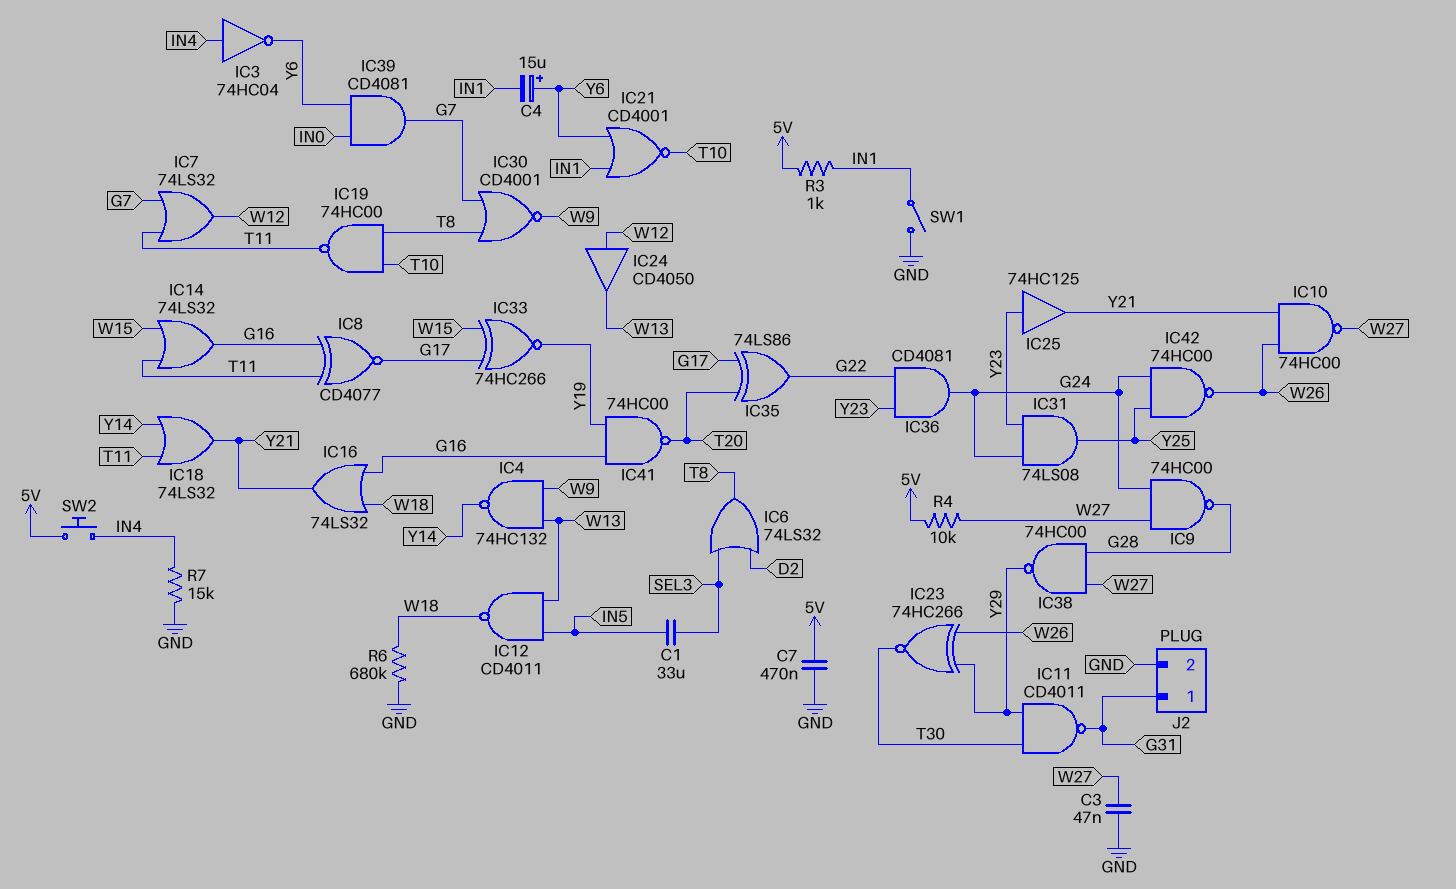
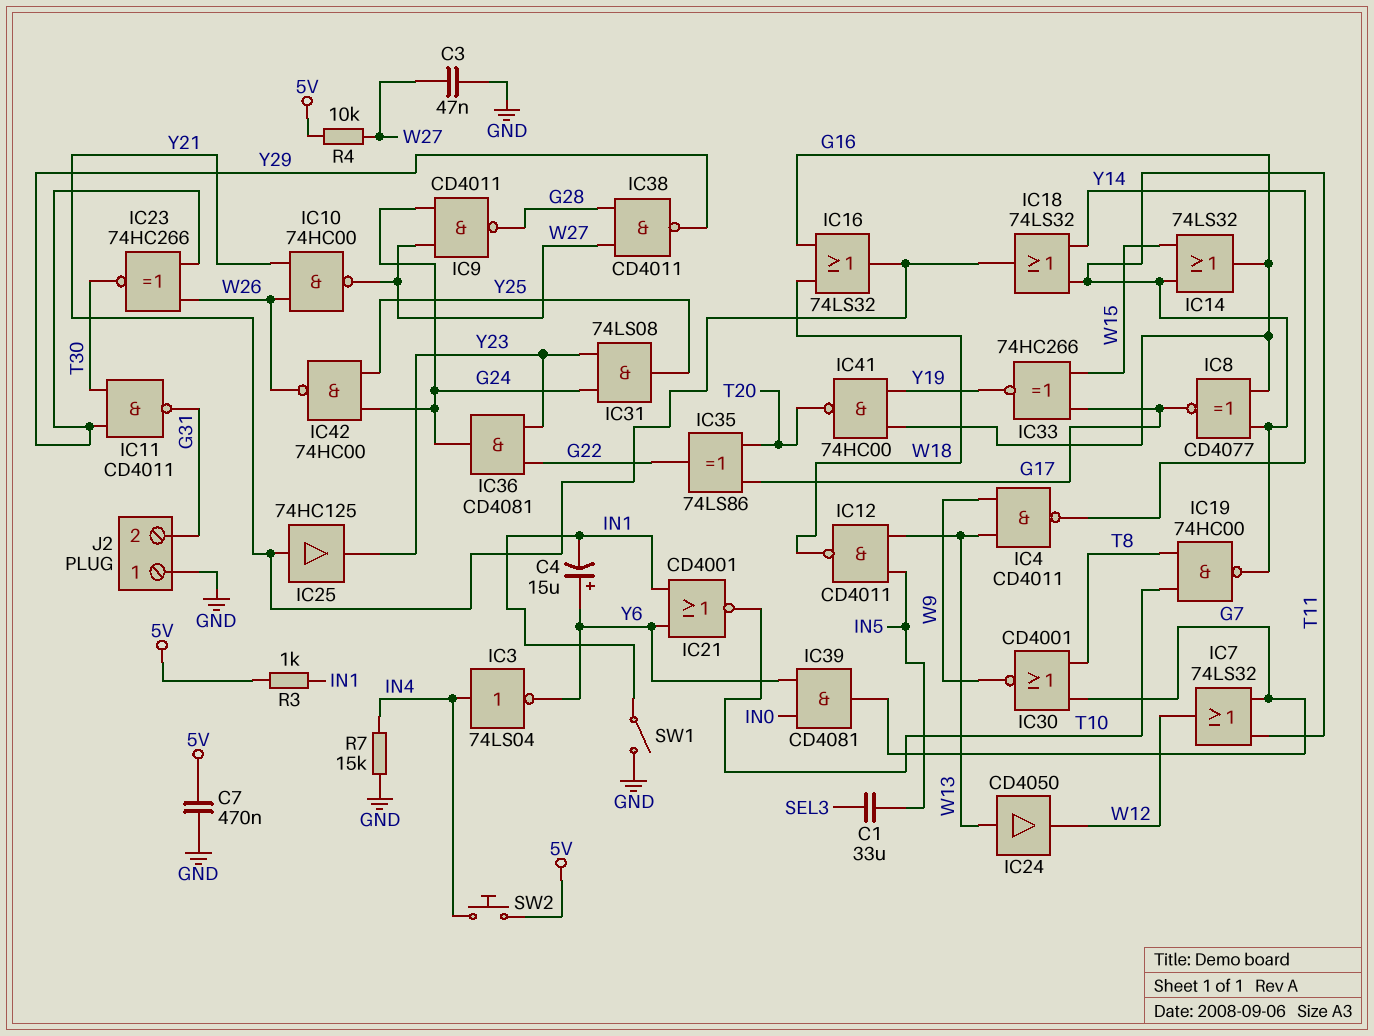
IC3: NOT 74HC04 (in IN4, out Y6) -> NOT 74LS04 (in IN4, out Y6)
IC4: NAND 74HC132 (in W9, in W13, out Y14) -> NAND CD4011 (in W9, in W13, out Y14)
IC6: OR 74LS32 (in D2, in SEL3, out T8) -> none
IC9: NAND 74HC00 (in G24, in W27, out G28) -> NAND CD4011 (in G24, in W27, out G28)
IC24: buffer CD4050 (in W12, out W13) -> buffer CD4050 (in W13, out W12)
IC25: buffer 74HC125 (in Y23, out Y21) -> buffer 74HC125 (in Y21, out Y23)
IC38: NAND 74HC00 (in G28, in W27, out Y29) -> NAND CD4011 (in G28, in W27, out Y29)
J2 pin 1: G31 -> GND
J2 pin 2: GND -> G31
R6: 680k (GND, W18) -> none

